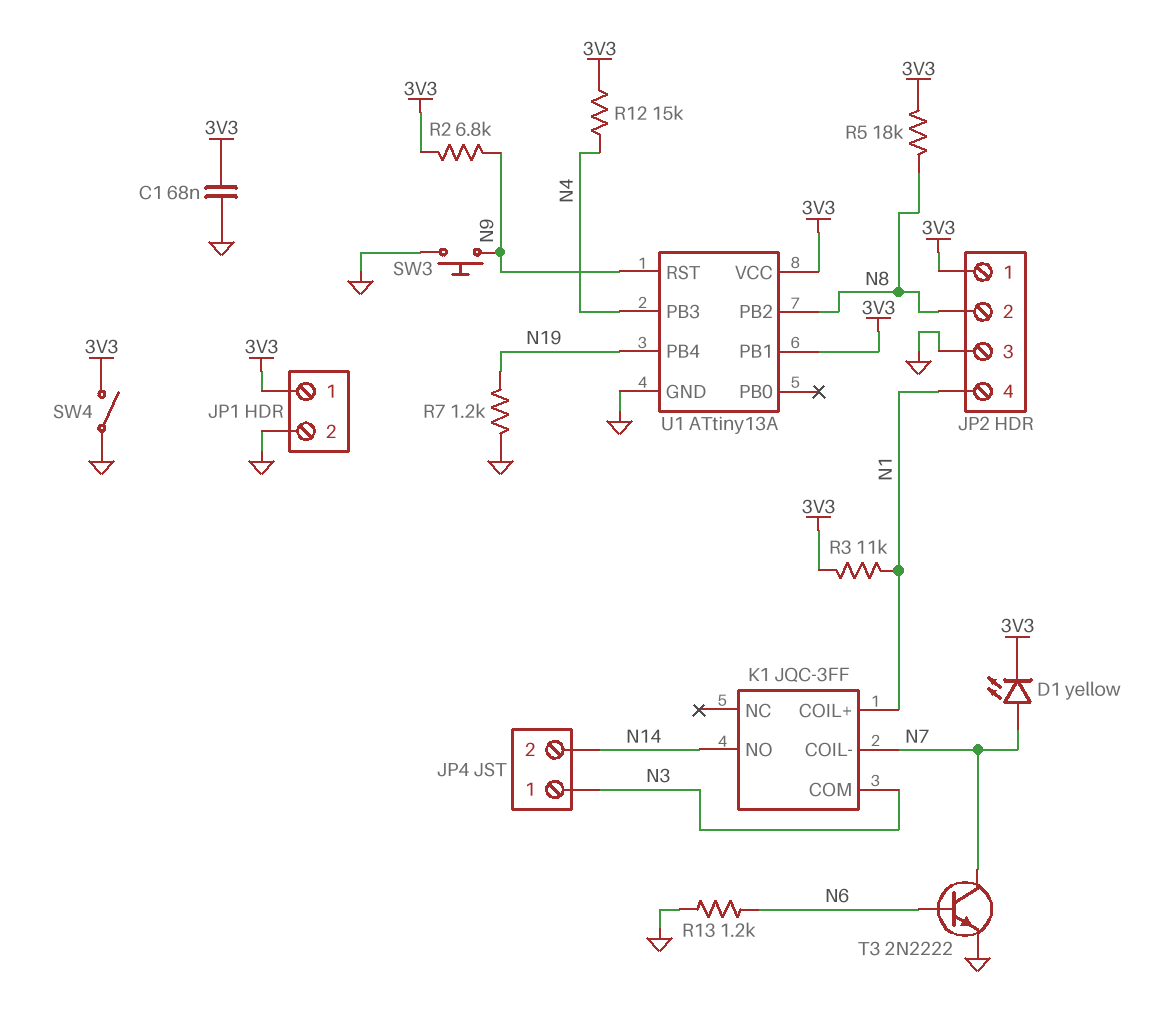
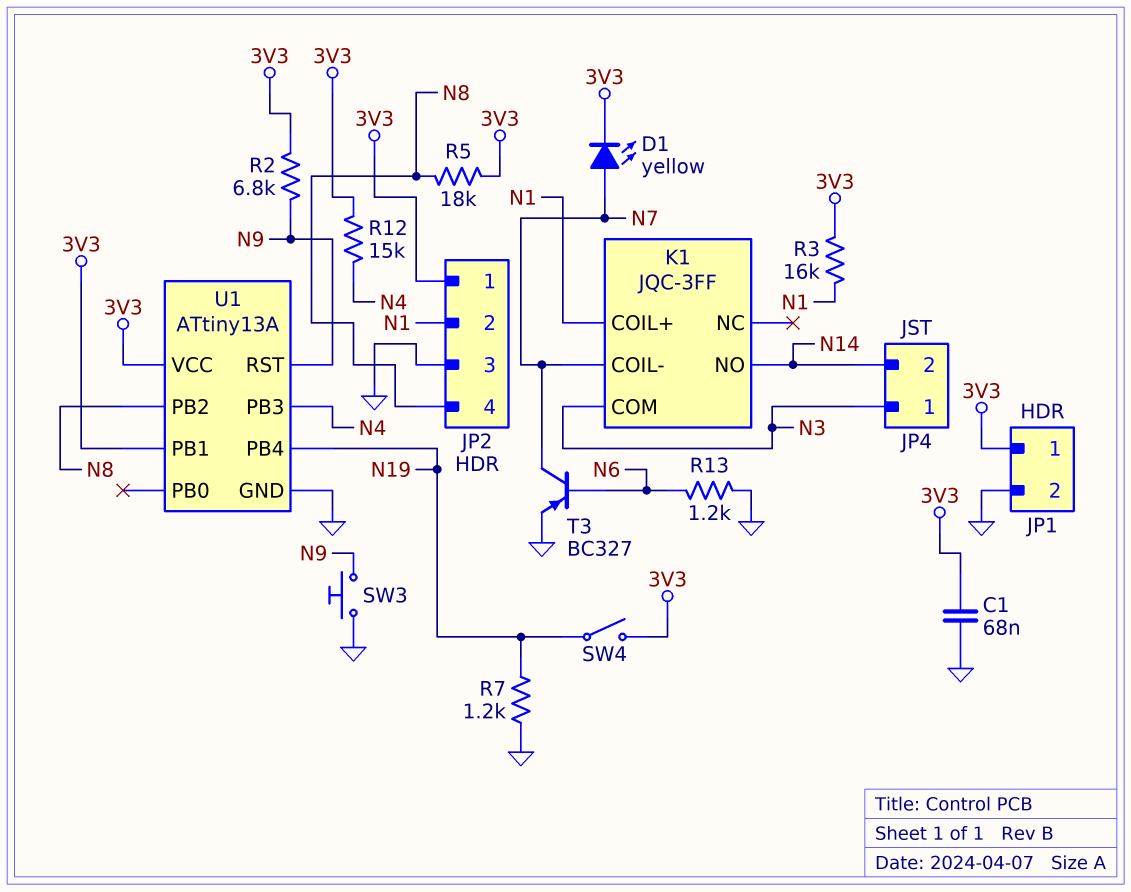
JP2 pin 2: N8 -> N1
JP2 pin 4: N1 -> N8
R3: 11k (3V3, N1) -> 16k (3V3, N1)
SW4: switch (3V3, GND) -> switch (3V3, N19)
T3: NPN 2N2222 (B N6, C N7, E GND) -> PNP BC327 (B N6, C N7, E GND)

